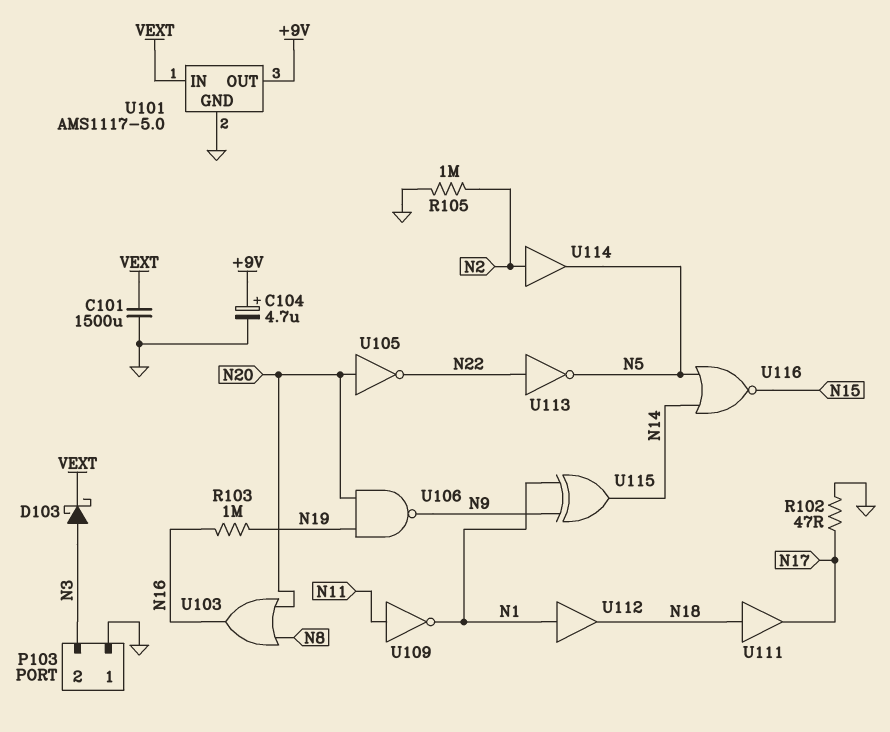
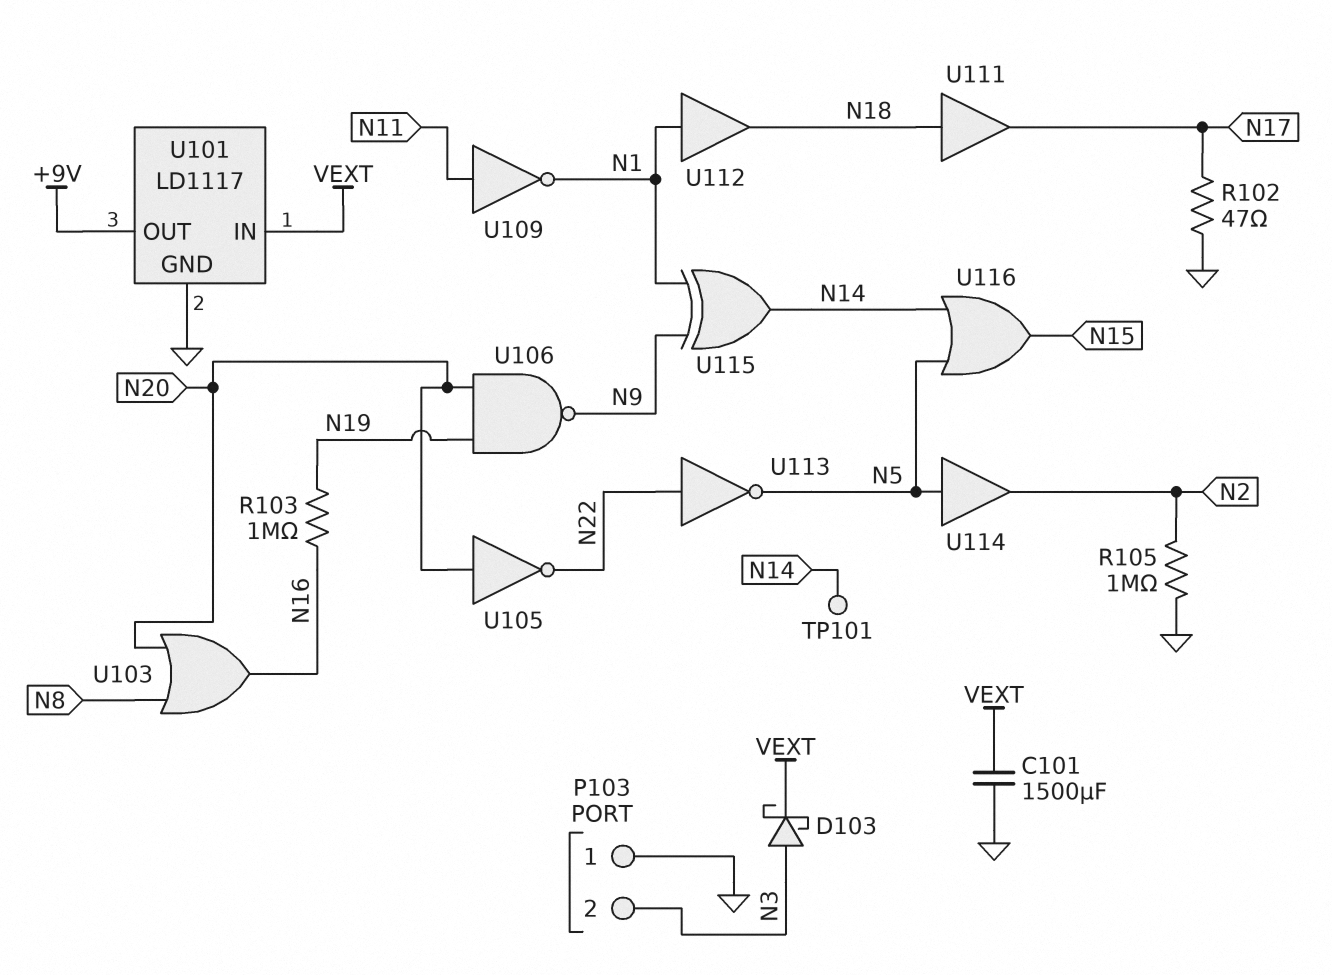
C104: 4.7uF (plus +9V, minus GND) -> none
TP101: none -> test point (N14)
U101: AMS1117-5.0 -> LD1117
U114: buffer (in N2, out N5) -> buffer (in N5, out N2)
U116: NOR (in N5, in N14, out N15) -> OR (in N5, in N14, out N15)

